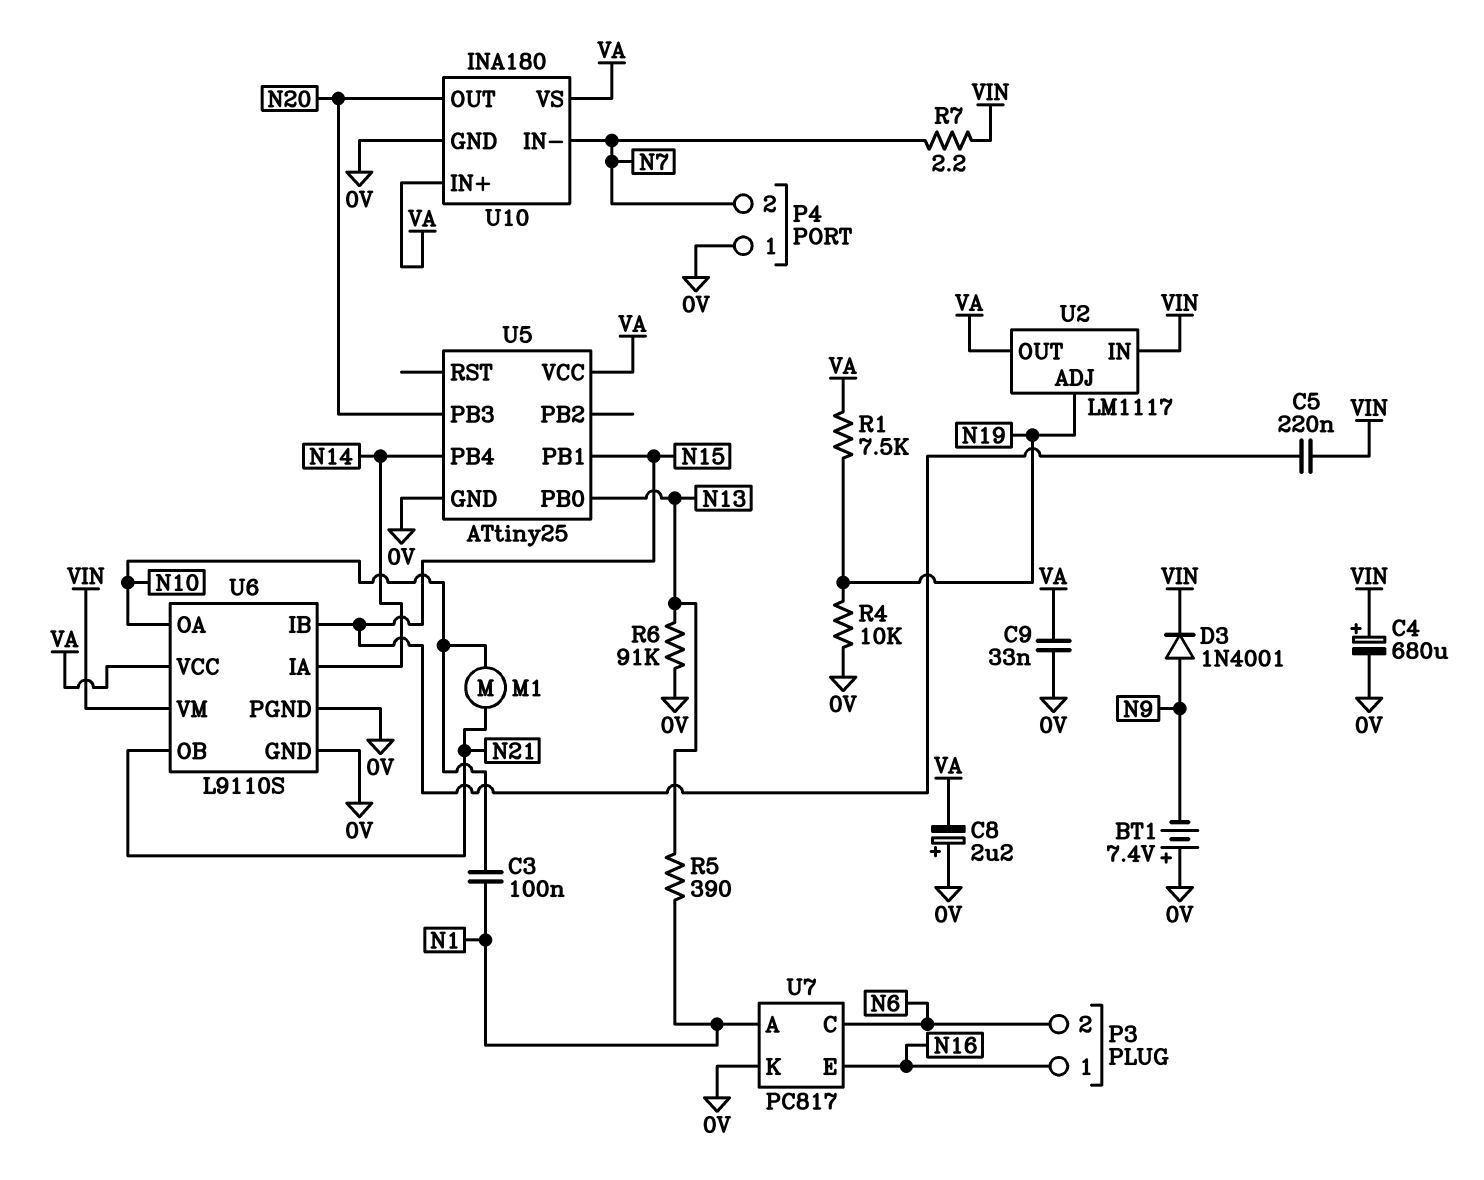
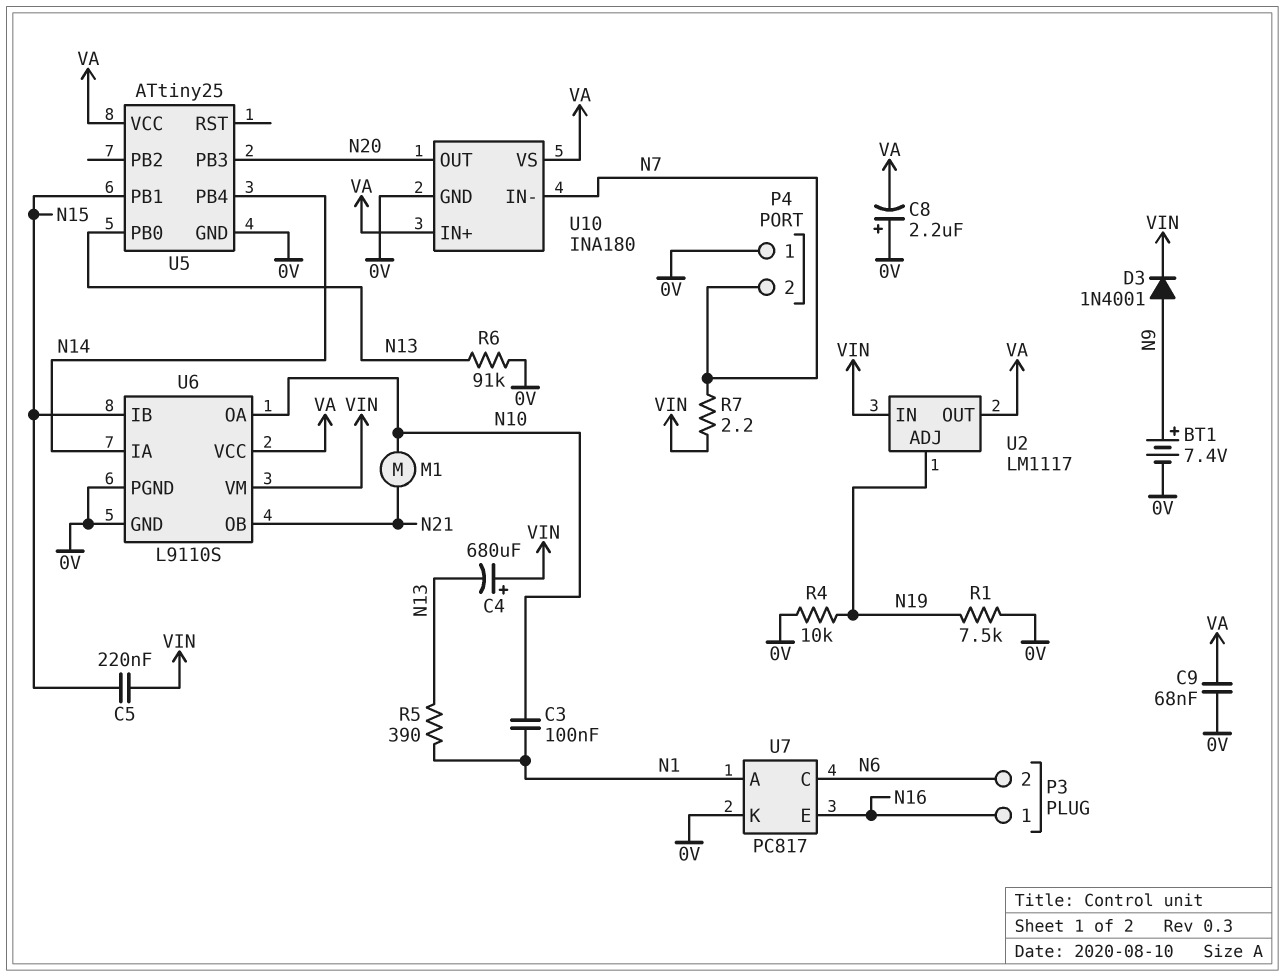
BT1: 7.4V (plus 0V, minus N9) -> 7.4V (plus N9, minus 0V)
C4: 680uF (plus VIN, minus 0V) -> 680uF (plus VIN, minus N13)
C9: 33nF (0V, VA) -> 68nF (0V, VA)
R1: 7.5k (N19, VA) -> 7.5k (0V, N19)

